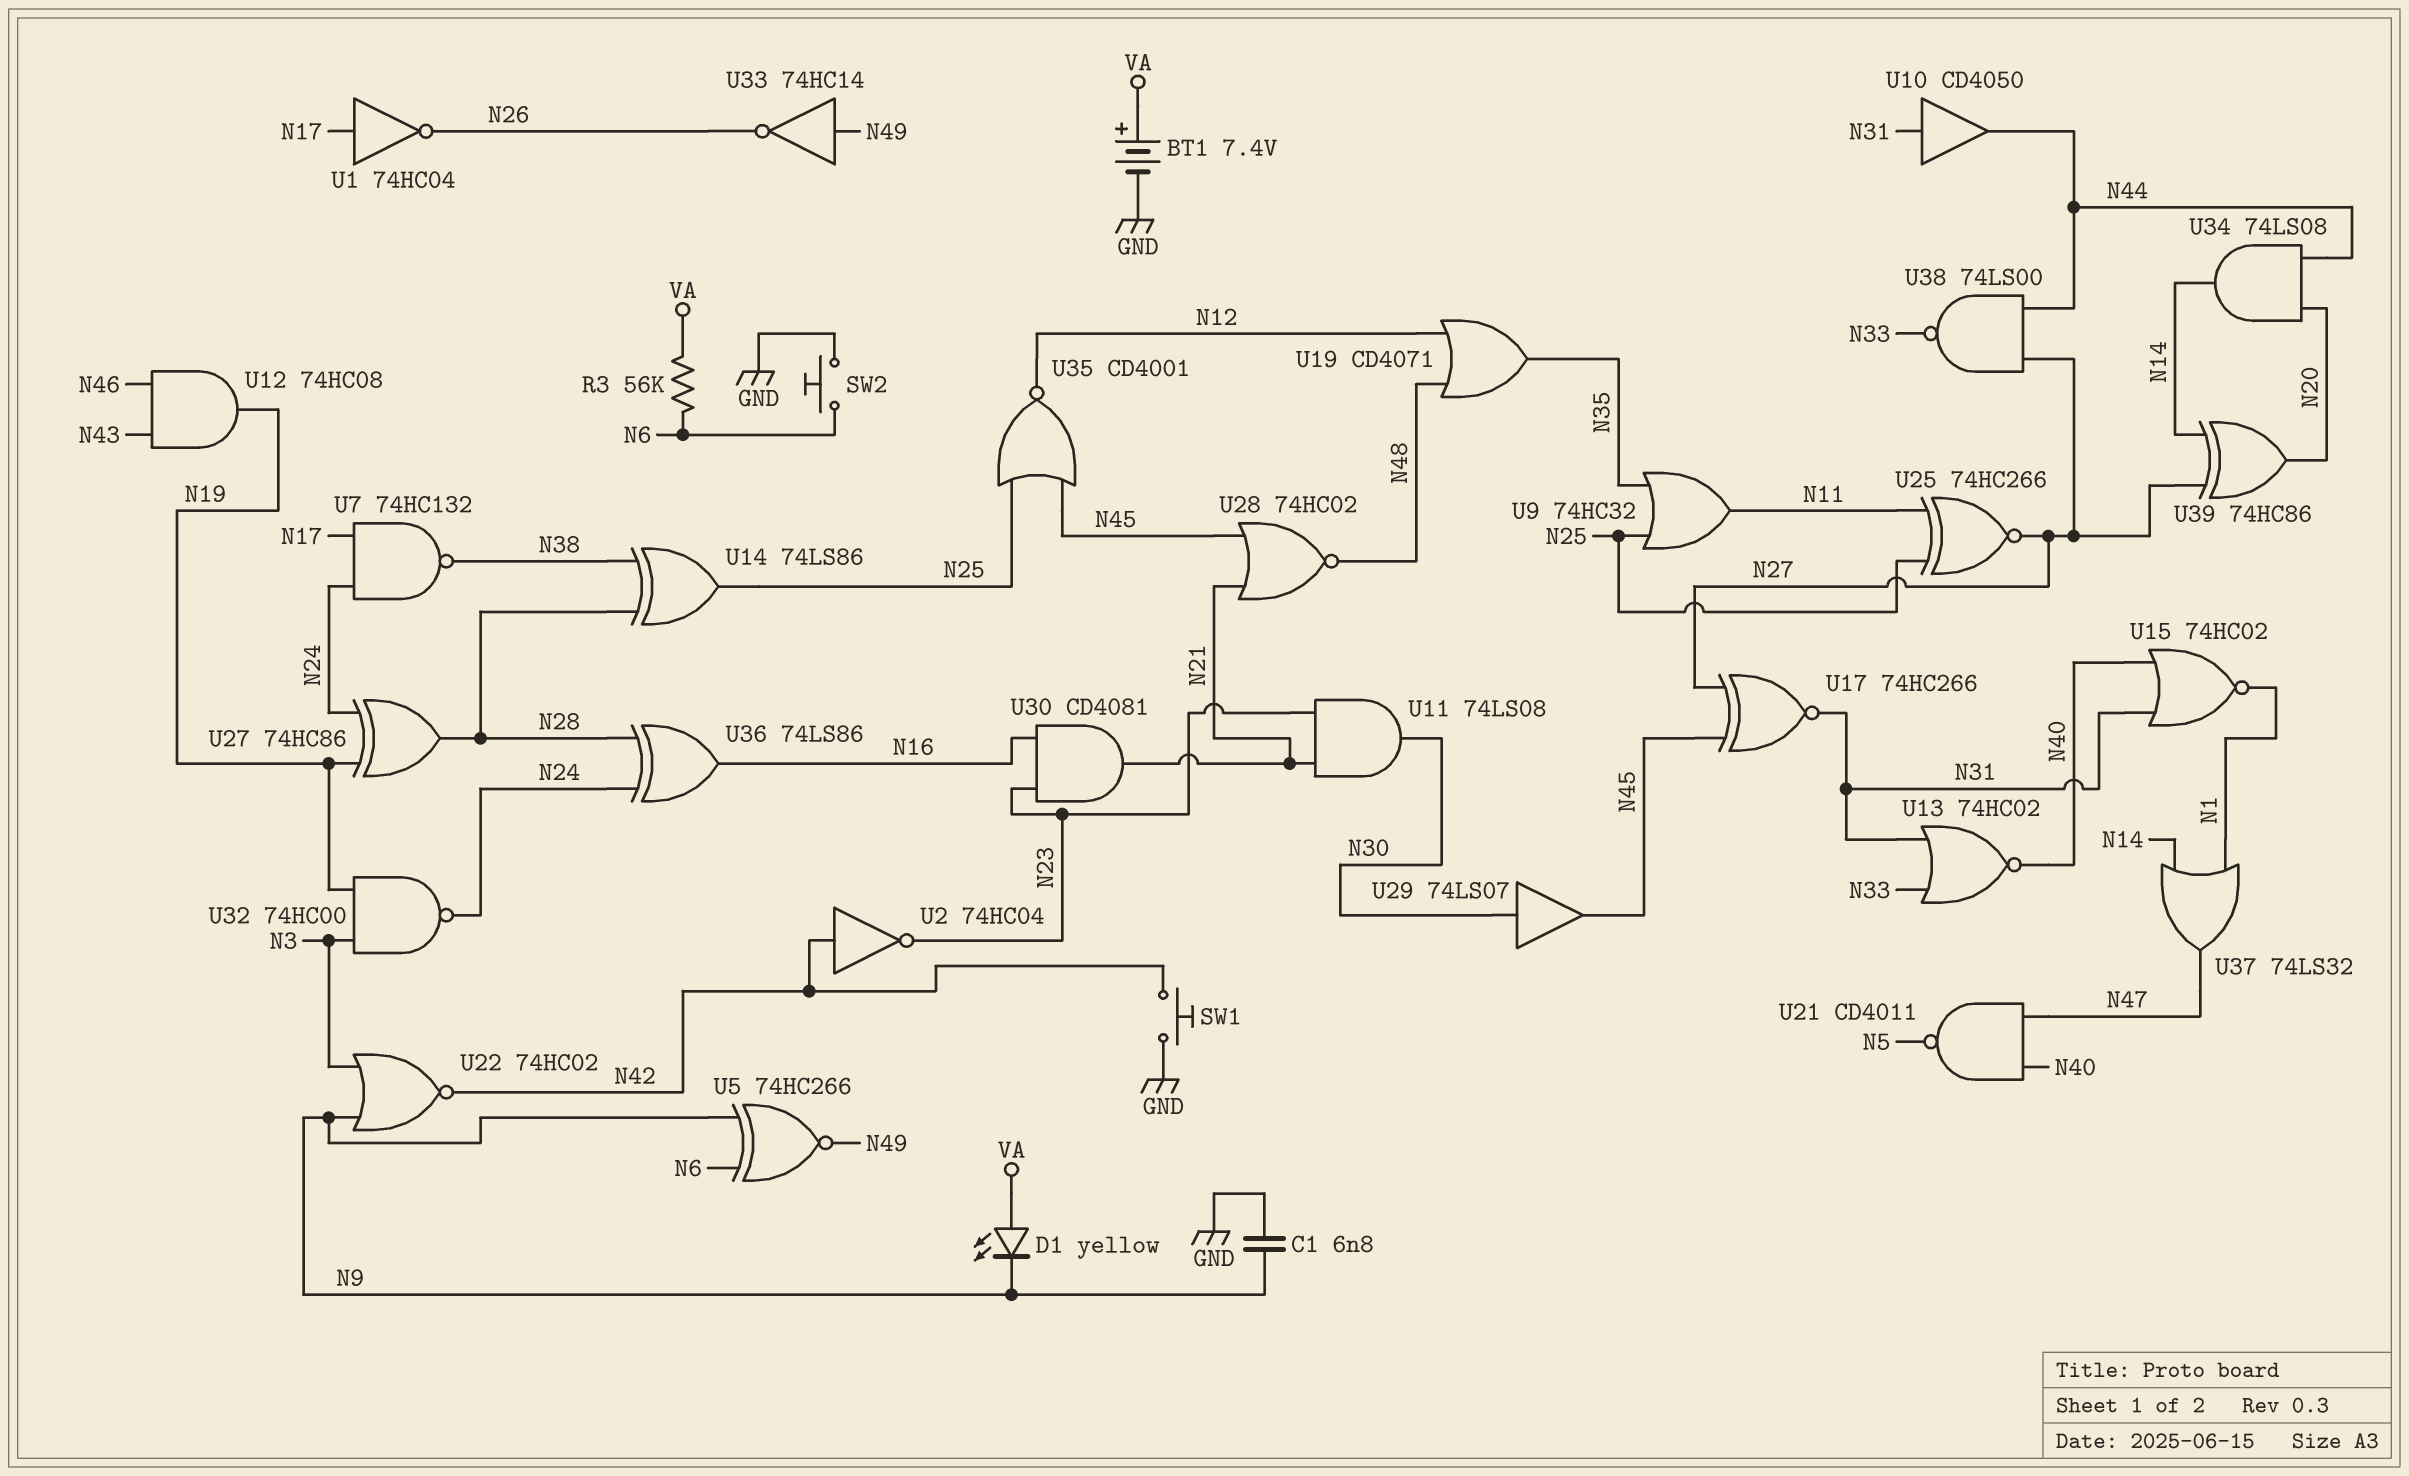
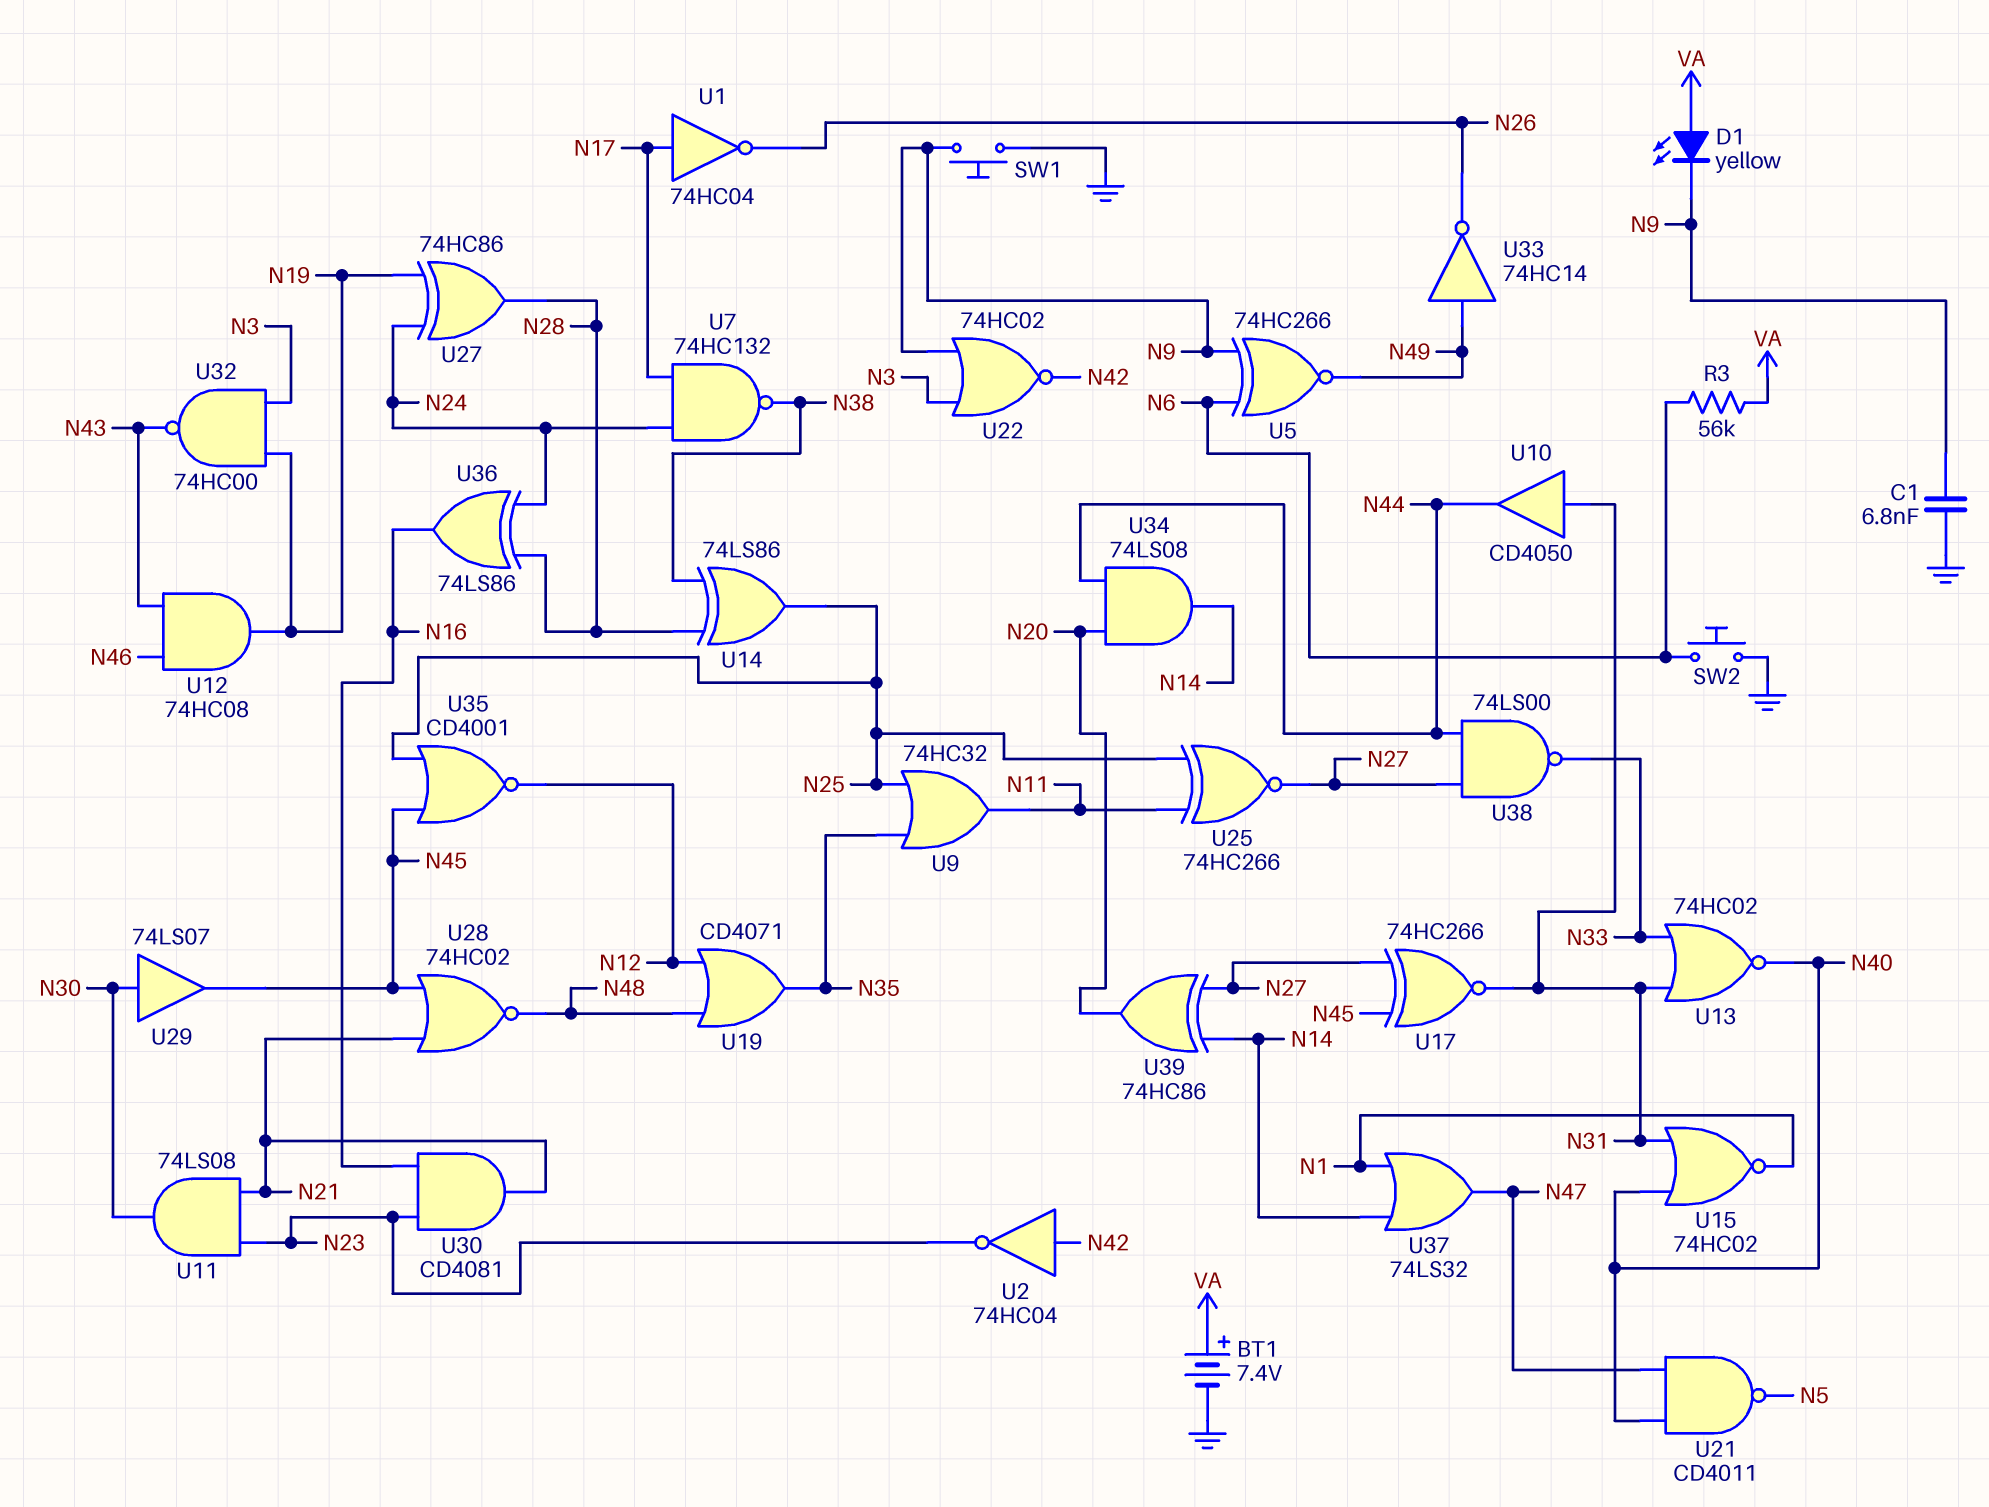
SW1: button (GND, N42) -> button (GND, N9)
U32: NAND 74HC00 (in N3, in N19, out N24) -> NAND 74HC00 (in N3, in N19, out N43)

